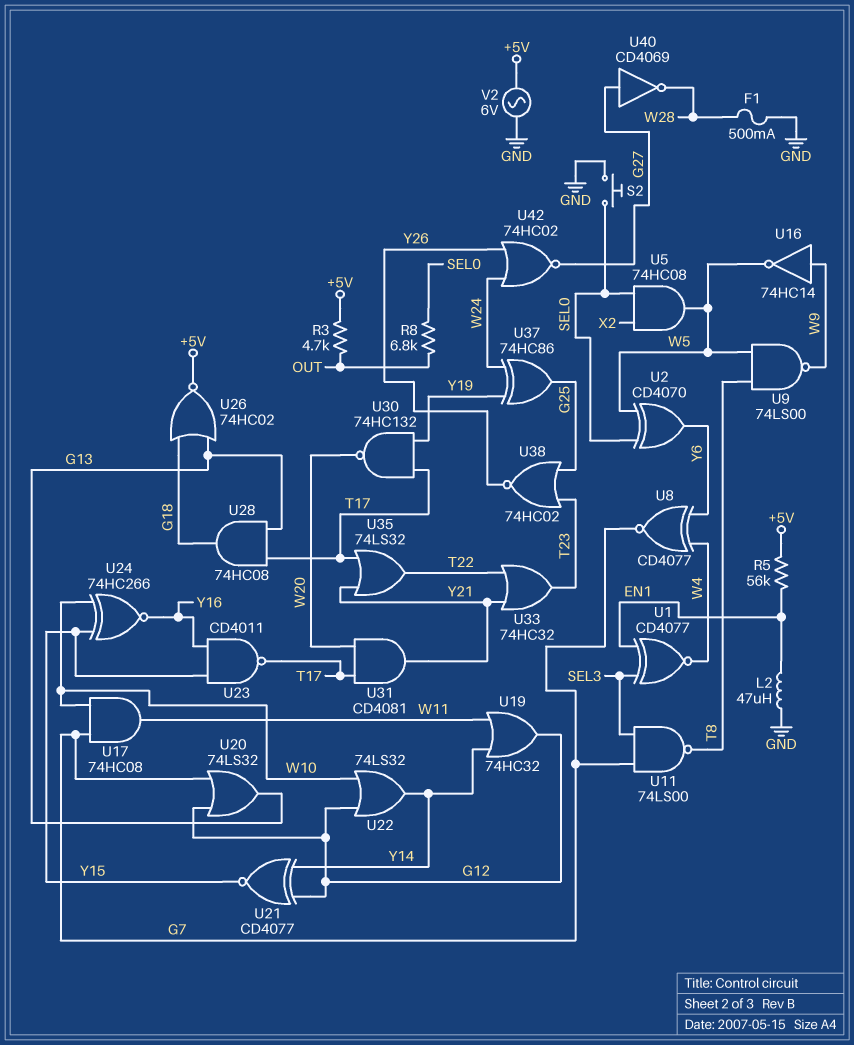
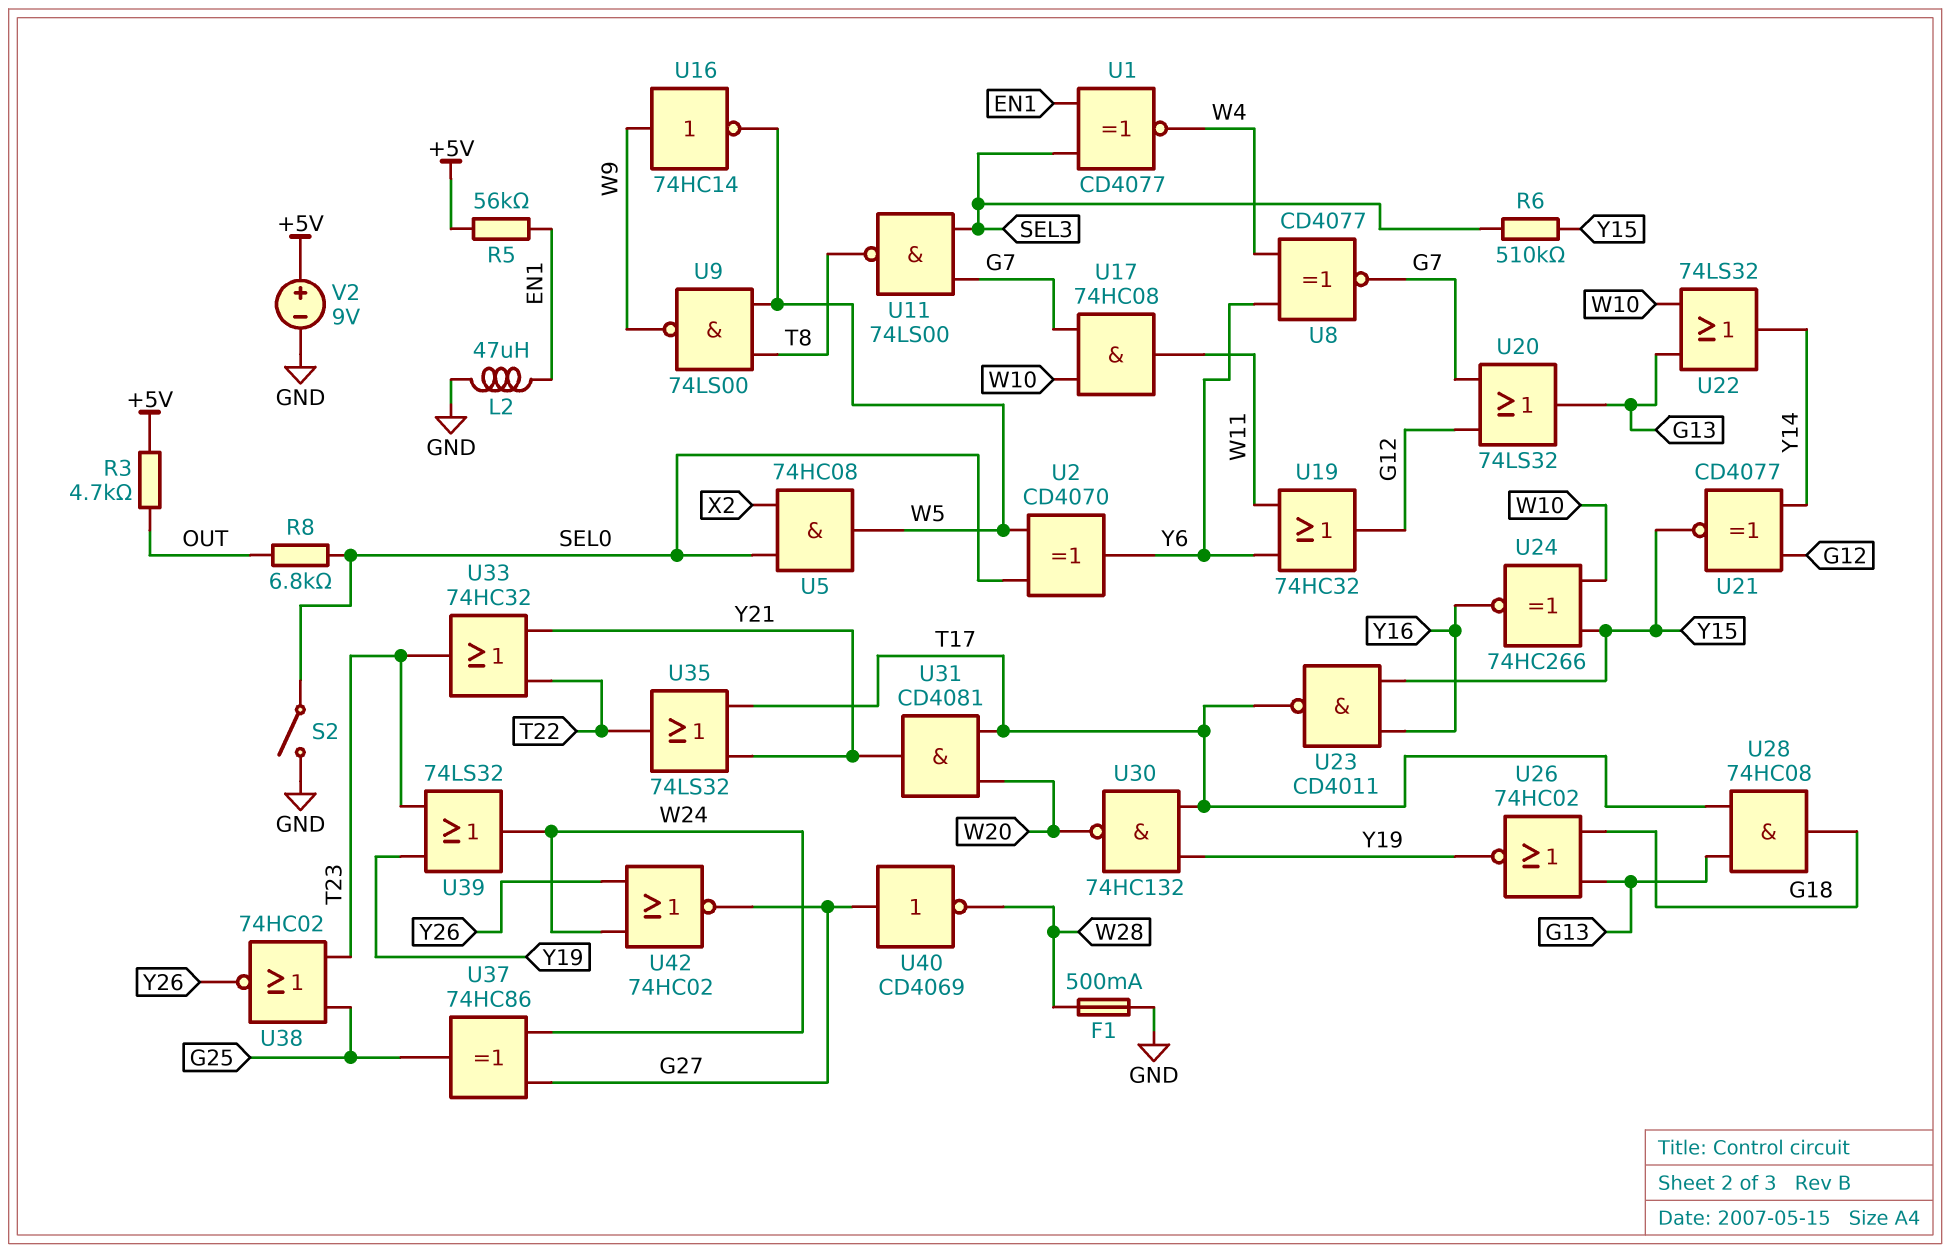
R6: none -> 510k (SEL3, Y15)
S2: button (GND, SEL0) -> switch (GND, SEL0)
U19: OR 74HC32 (in W11, in Y14, out G12) -> OR 74HC32 (in W11, in Y6, out G12)
U22: OR 74LS32 (in G12, in W10, out Y14) -> OR 74LS32 (in G13, in W10, out Y14)
U26: NOR 74HC02 (in G13, in G18, out +5V) -> NOR 74HC02 (in G13, in G18, out Y19)
U37: XOR 74HC86 (in W24, in Y19, out G25) -> XOR 74HC86 (in G27, in W24, out G25)
U39: none -> OR 74LS32 (in T23, in Y19, out W24)
V2: AC 6V (+5V, GND) -> 9V (plus +5V, minus GND)

